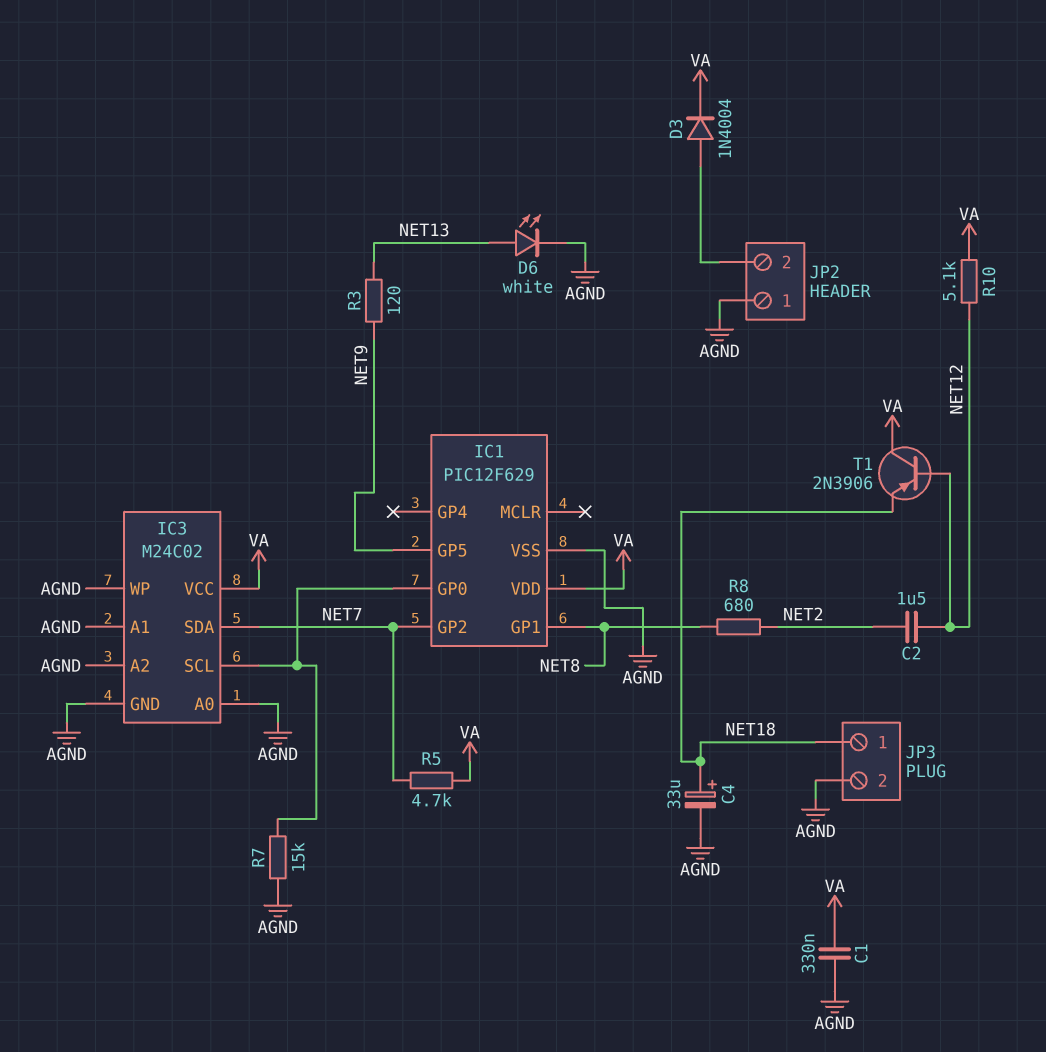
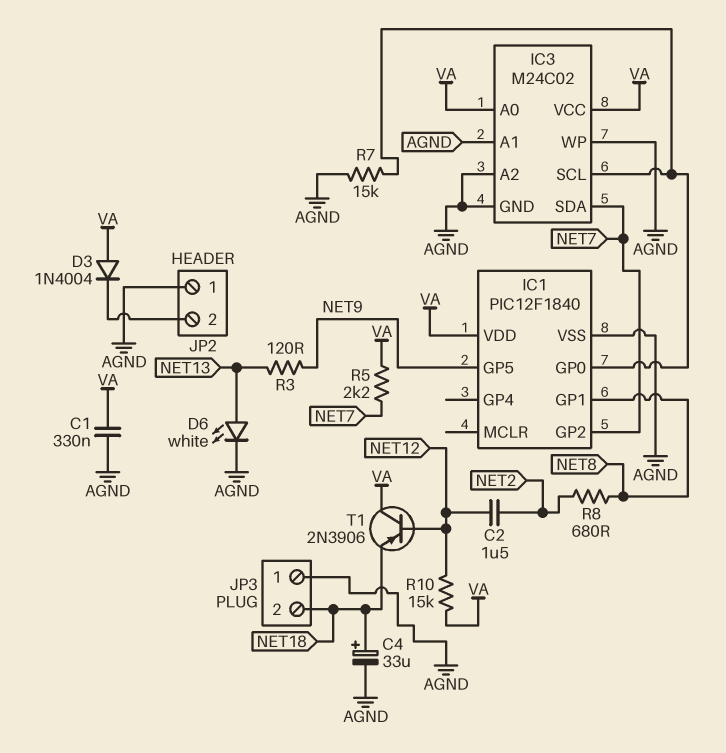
D3: diode 1N4004 (A JP2/2, K VA) -> diode 1N4004 (A VA, K JP2/2)
IC1: PIC12F629 -> PIC12F1840
IC3 pin A0: AGND -> VA
JP3 pin 1: NET18 -> AGND
JP3 pin 2: AGND -> NET18
R5: 4.7k (NET7, VA) -> 2.2k (NET7, VA)
R10: 5.1k (NET12, VA) -> 15k (NET12, VA)

